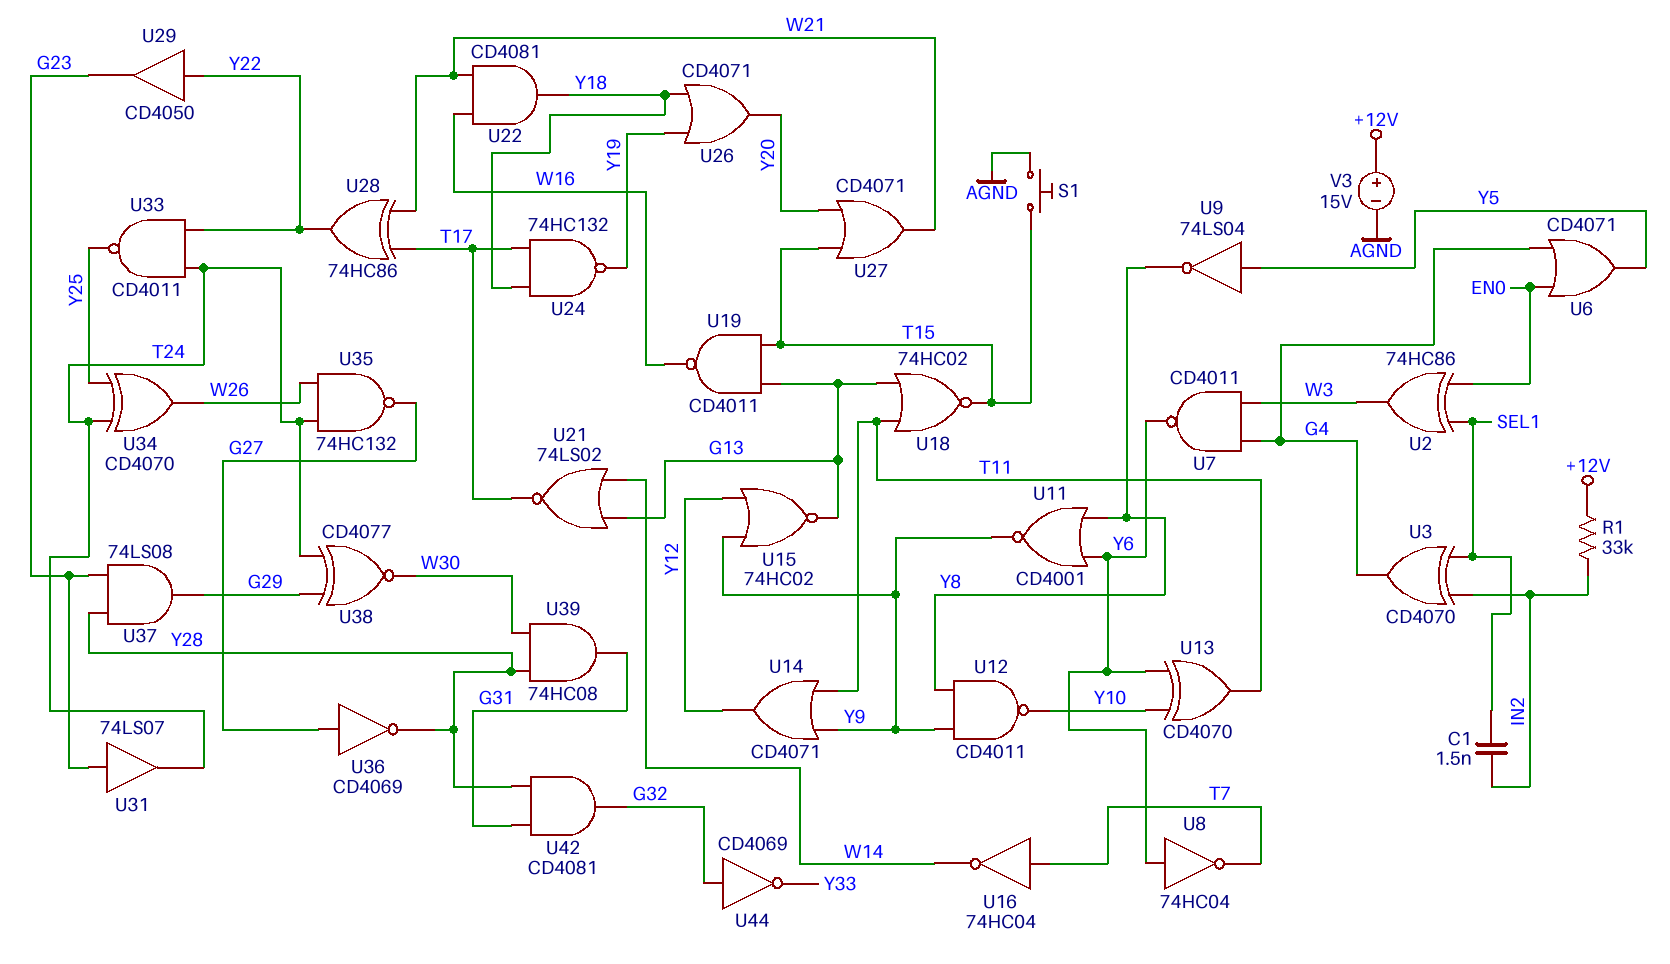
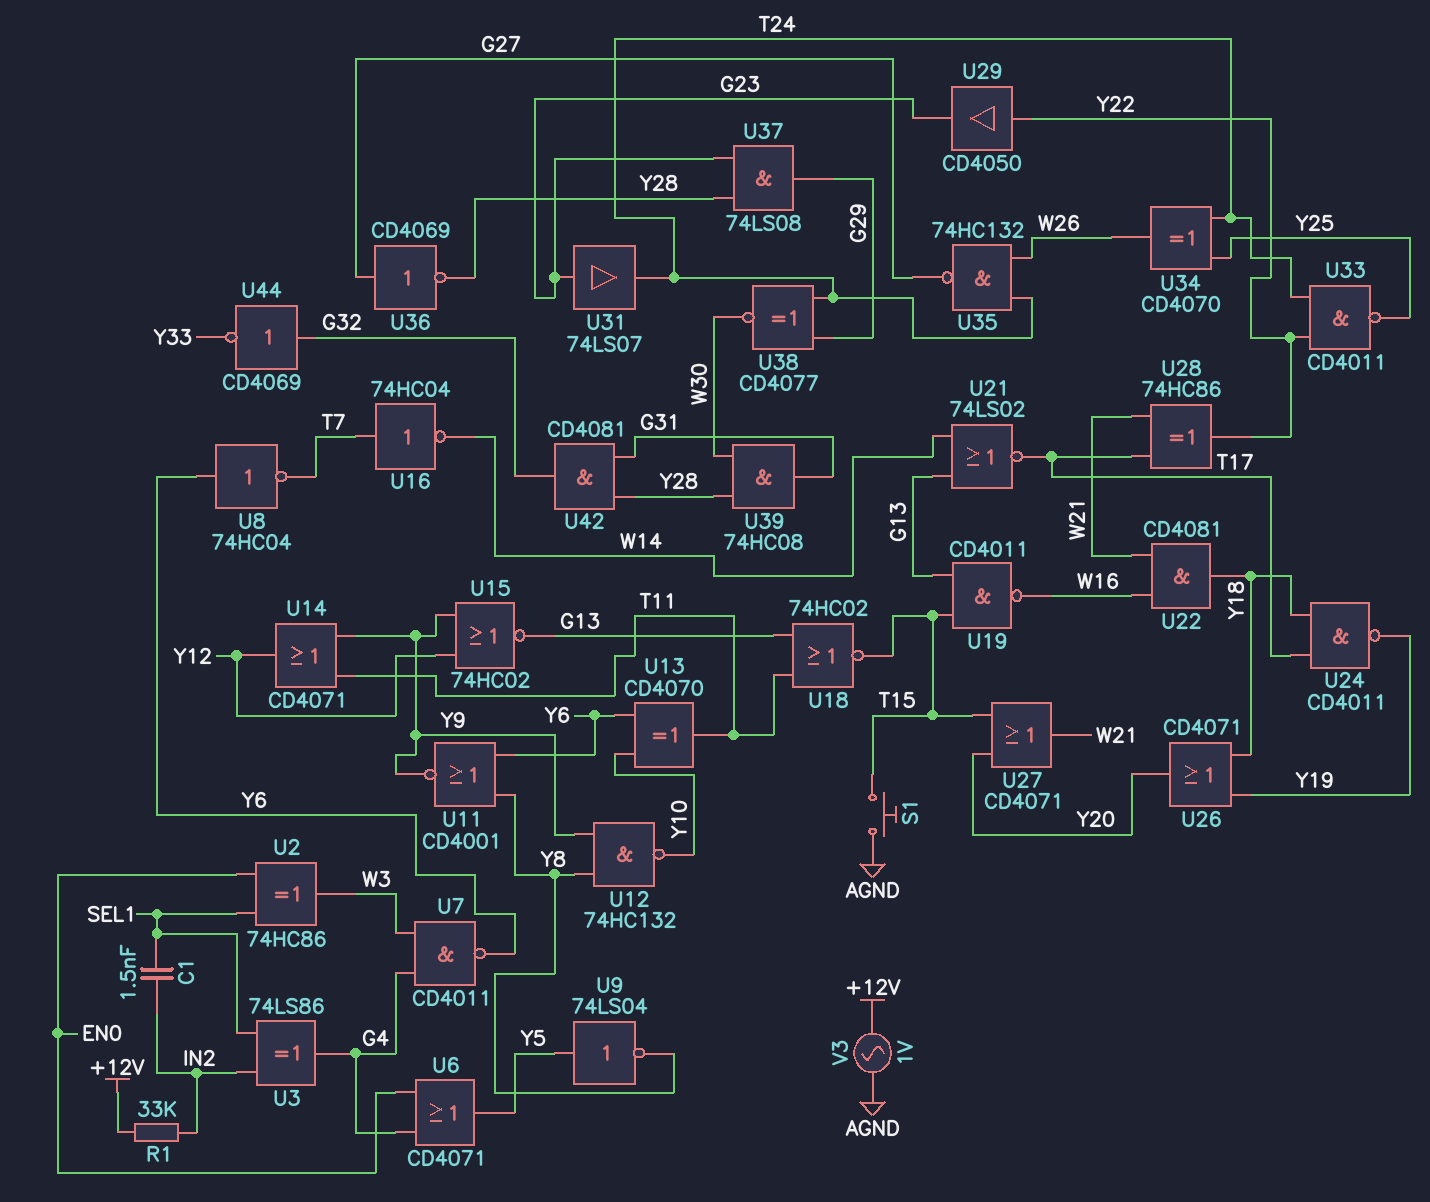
U3: XOR CD4070 (in IN2, in SEL1, out G4) -> XOR 74LS86 (in IN2, in SEL1, out G4)
U12: NAND CD4011 (in Y8, in Y9, out Y10) -> NAND 74HC132 (in Y8, in Y9, out Y10)
U24: NAND 74HC132 (in T17, in Y18, out Y19) -> NAND CD4011 (in T17, in Y18, out Y19)
V3: 15V (plus +12V, minus AGND) -> AC 1V (+12V, AGND)

